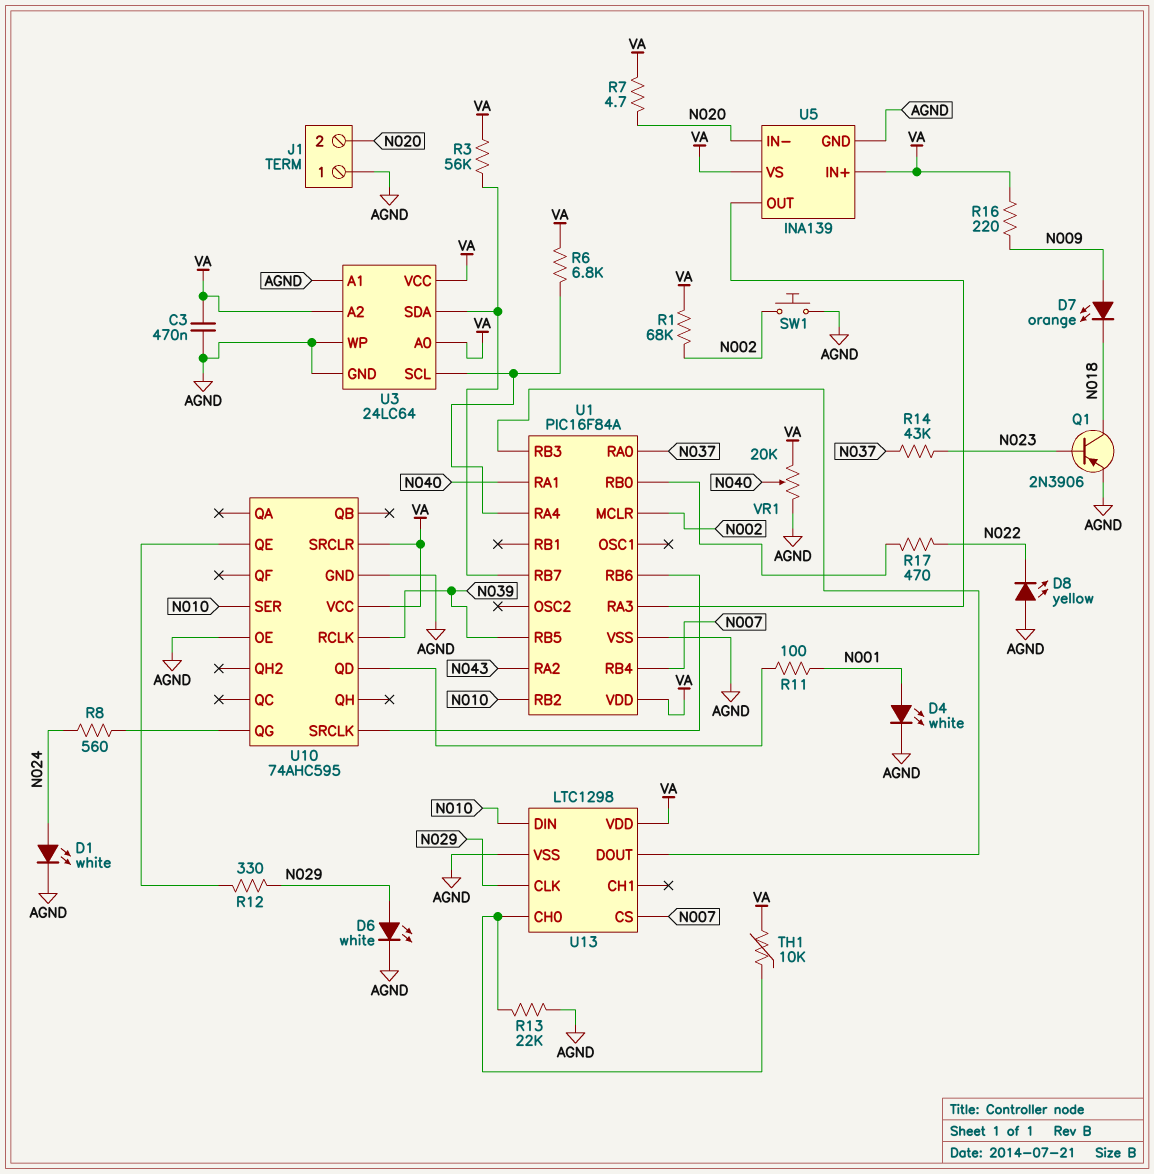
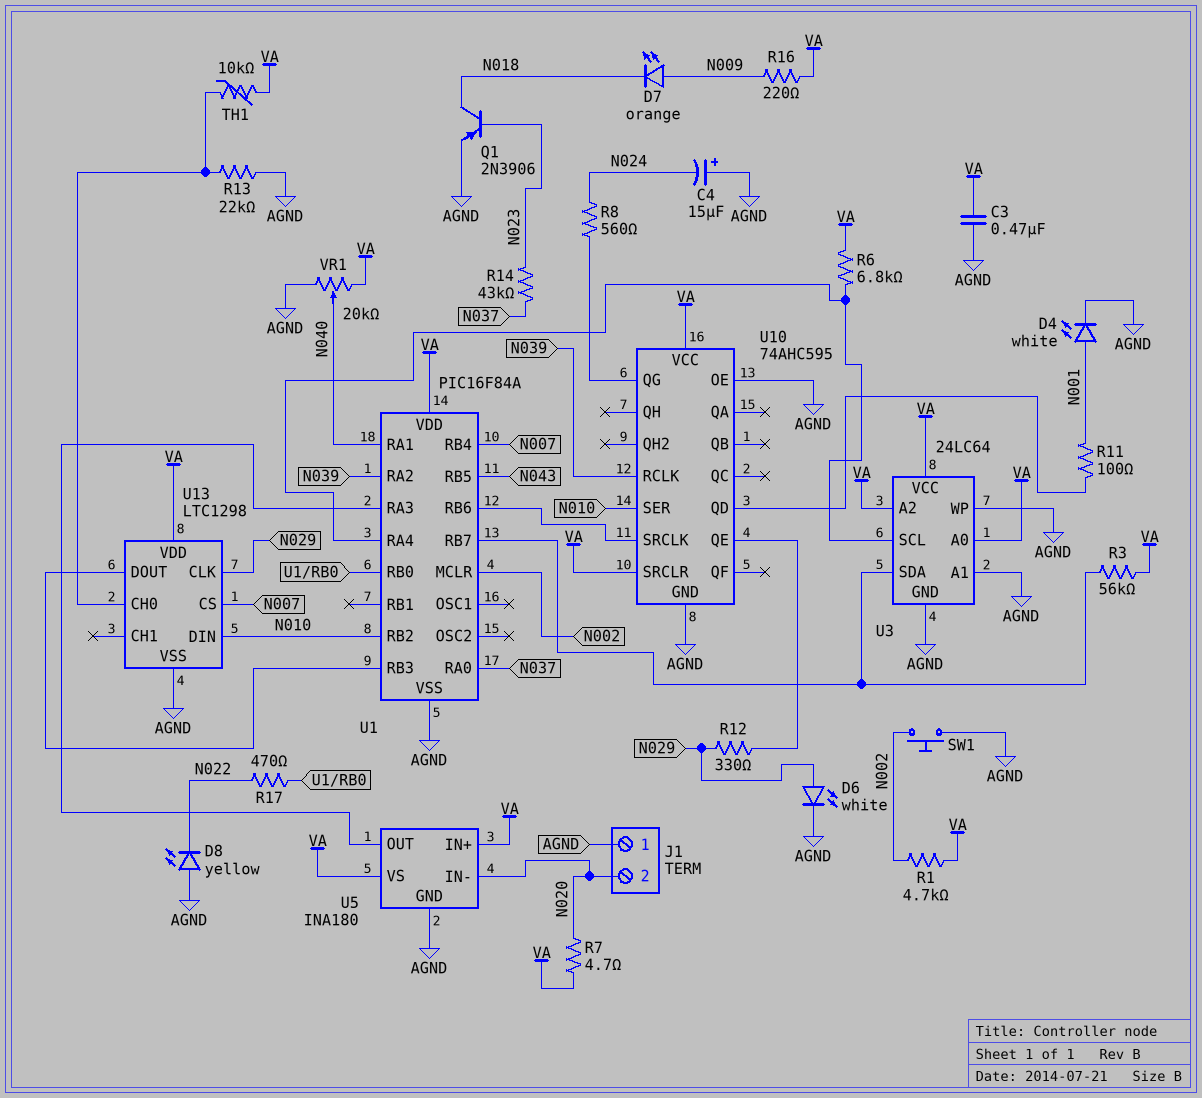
C4: none -> 15uF (plus AGND, minus N024)
D1: LED white (A N024, K AGND) -> none
R1: 68k (N002, VA) -> 4.7k (N002, VA)
U1 pin RA2: N043 -> N039
U1 pin RB5: N039 -> N043
U5: INA139 -> INA180

